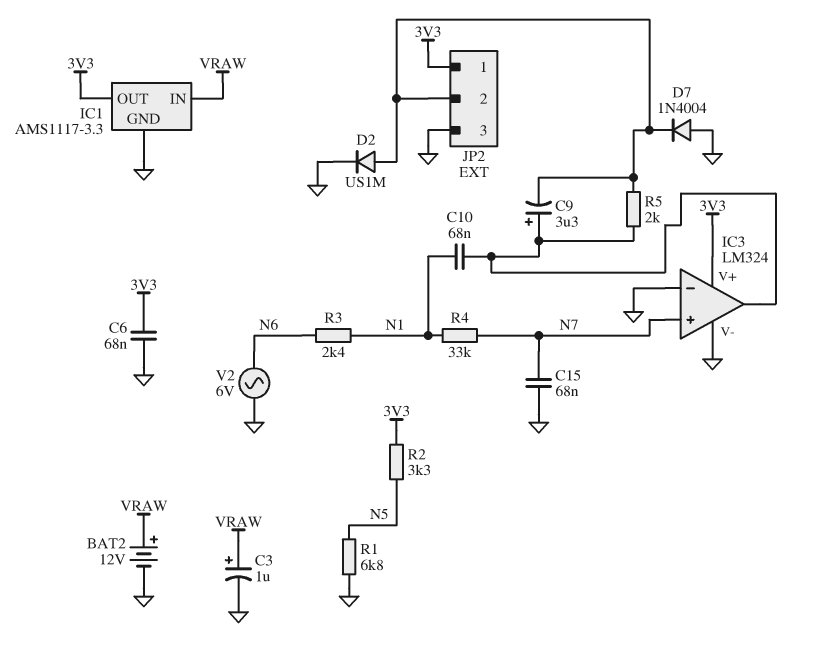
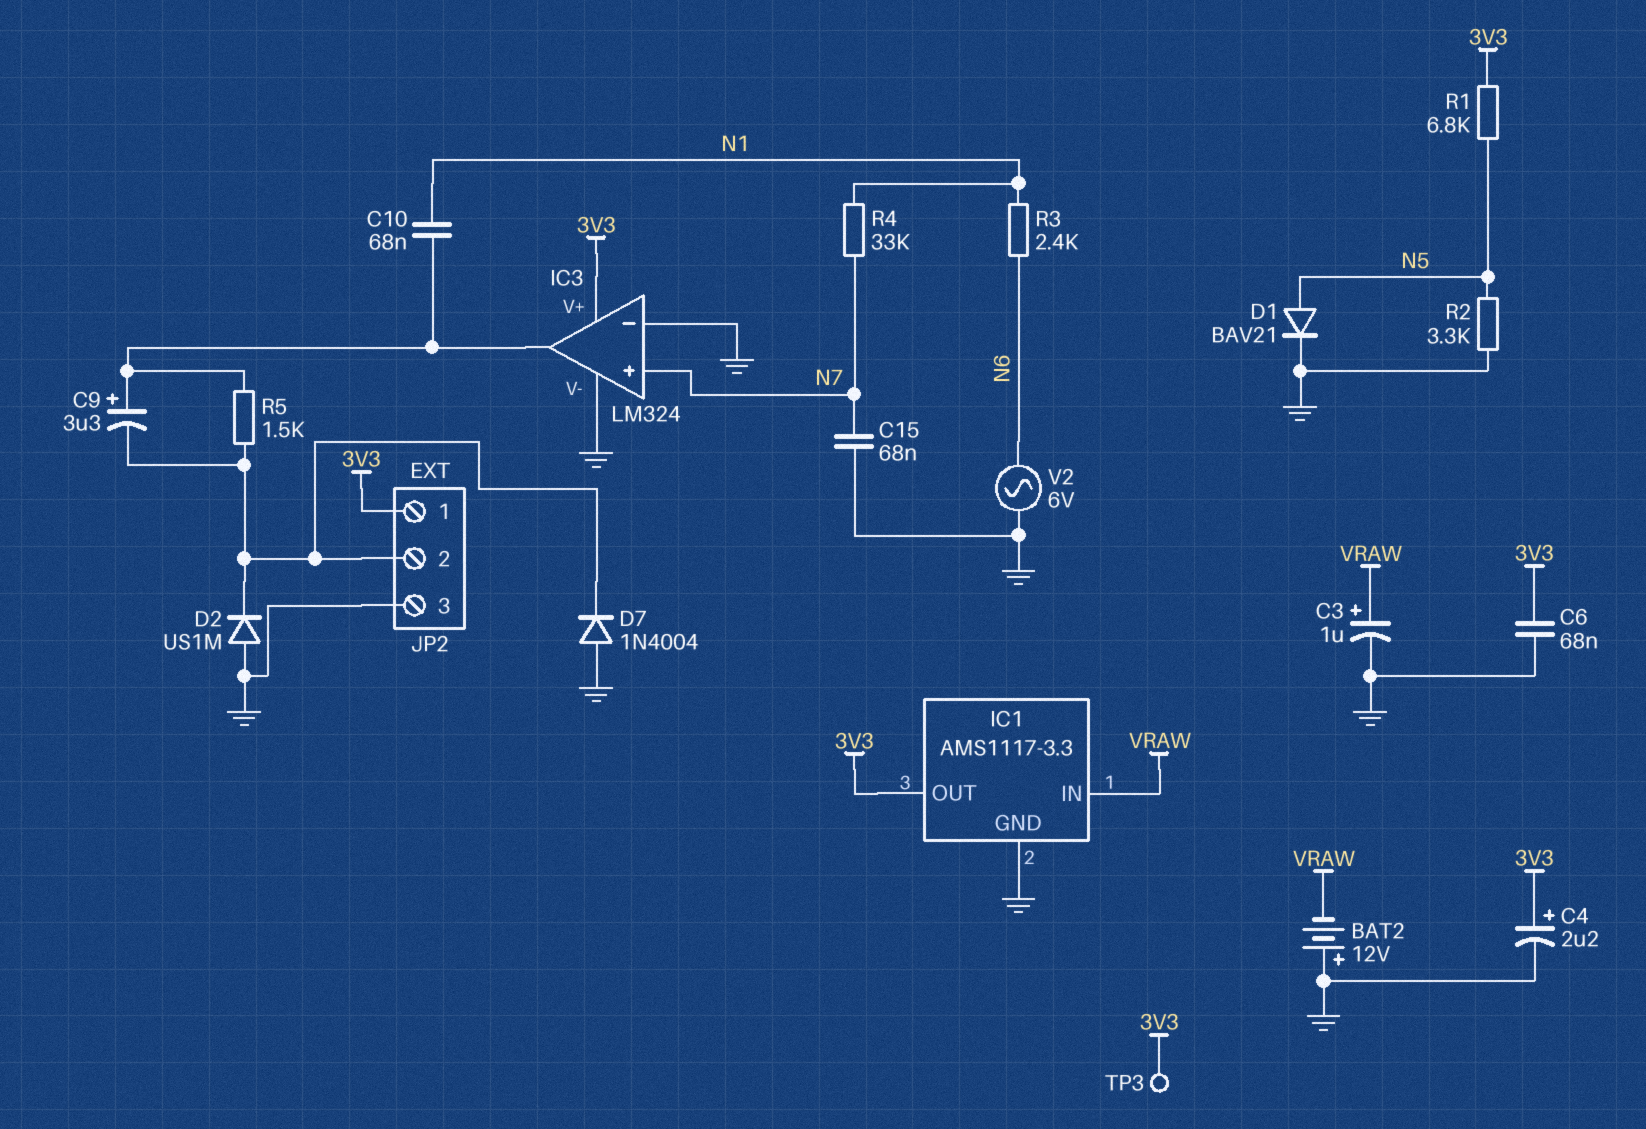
BAT2: 12V (plus VRAW, minus GND) -> 12V (plus GND, minus VRAW)
C4: none -> 2.2uF (plus 3V3, minus GND)
D1: none -> diode BAV21 (A N5, K GND)
D2: diode US1M (A JP2/2, K GND) -> diode US1M (A GND, K JP2/2)
R1: 6.8k (GND, N5) -> 6.8k (3V3, N5)
R2: 3.3k (3V3, N5) -> 3.3k (GND, N5)
R5: 2k (IC3/out, JP2/2) -> 1.5k (IC3/out, JP2/2)
TP3: none -> test point (3V3)

